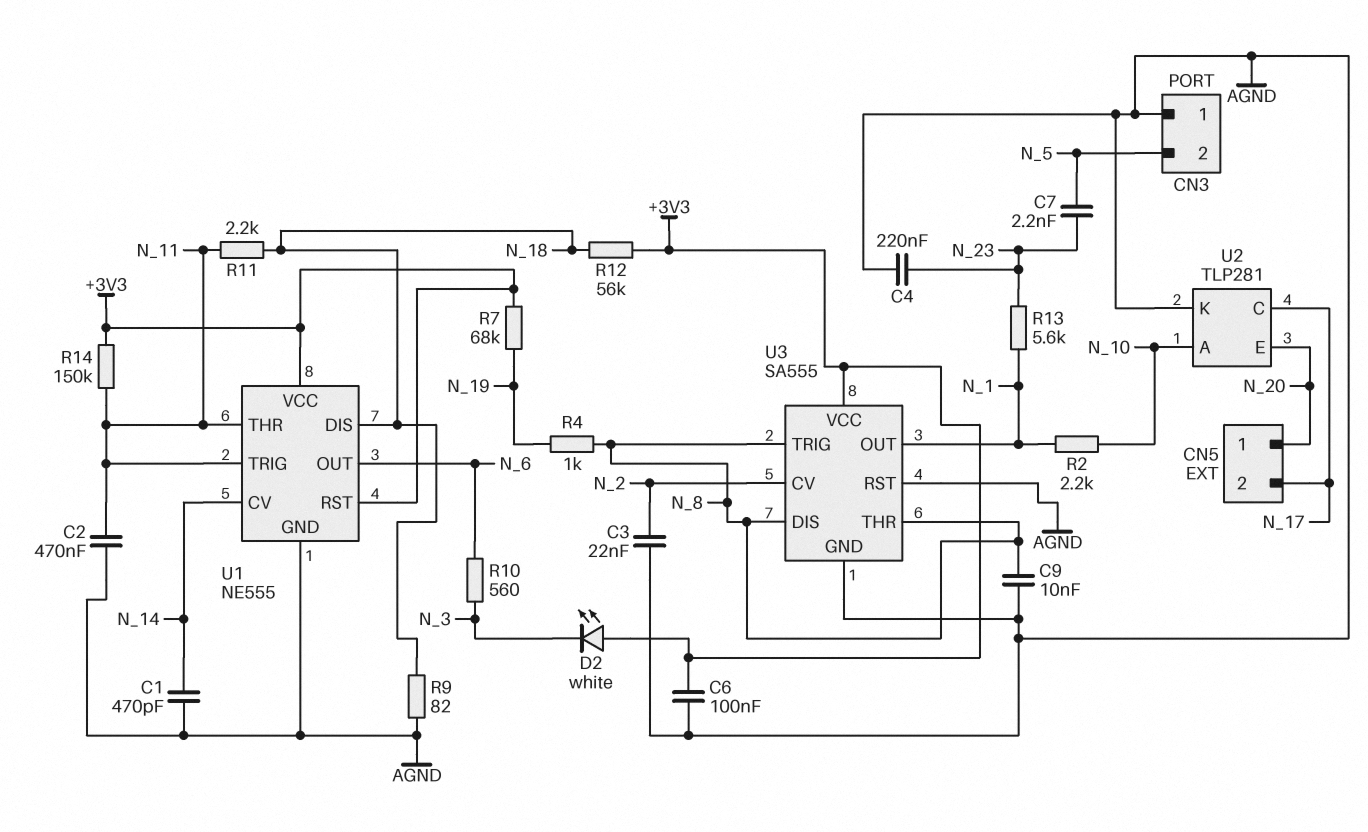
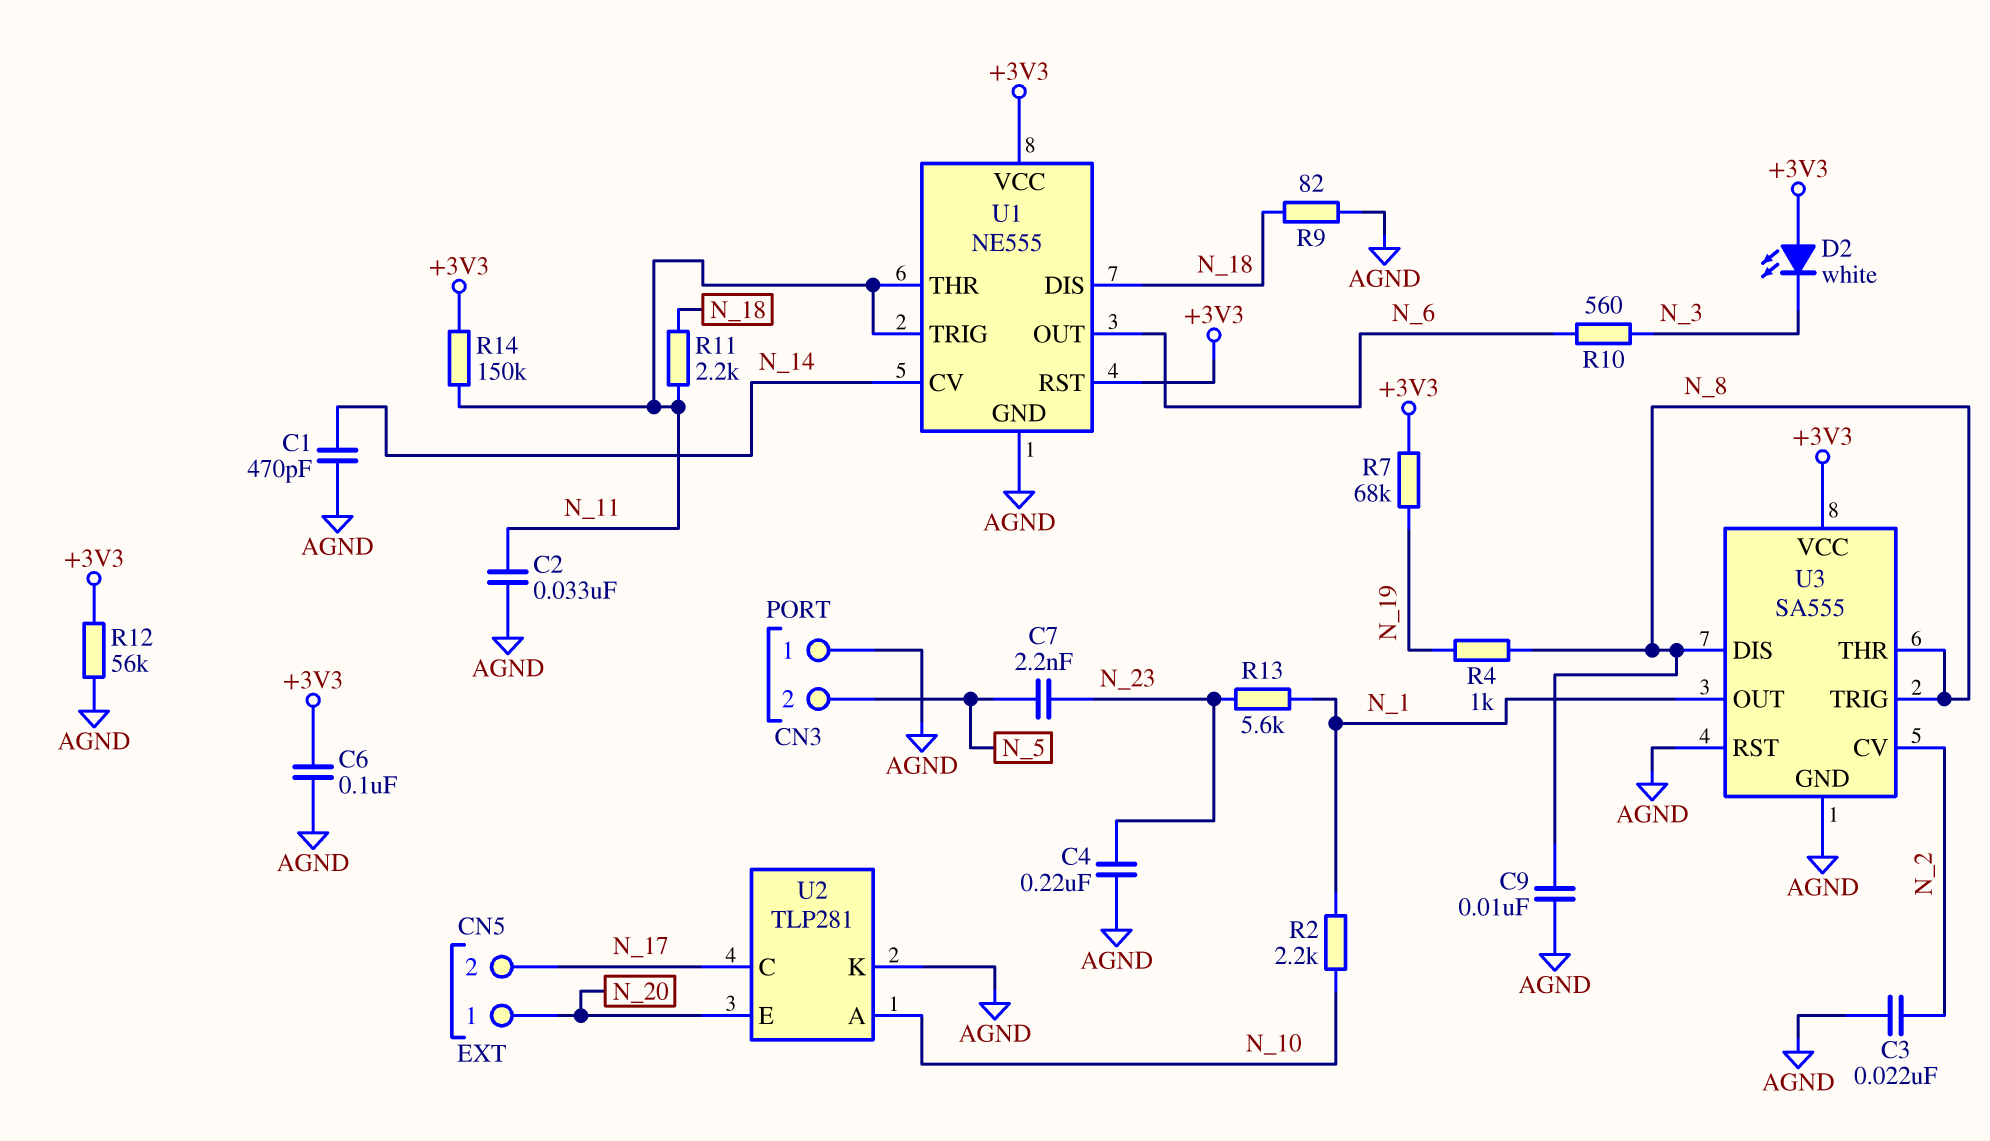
C2: 470nF (AGND, N_11) -> 33nF (AGND, N_11)
R12: 56k (+3V3, N_18) -> 56k (+3V3, AGND)

